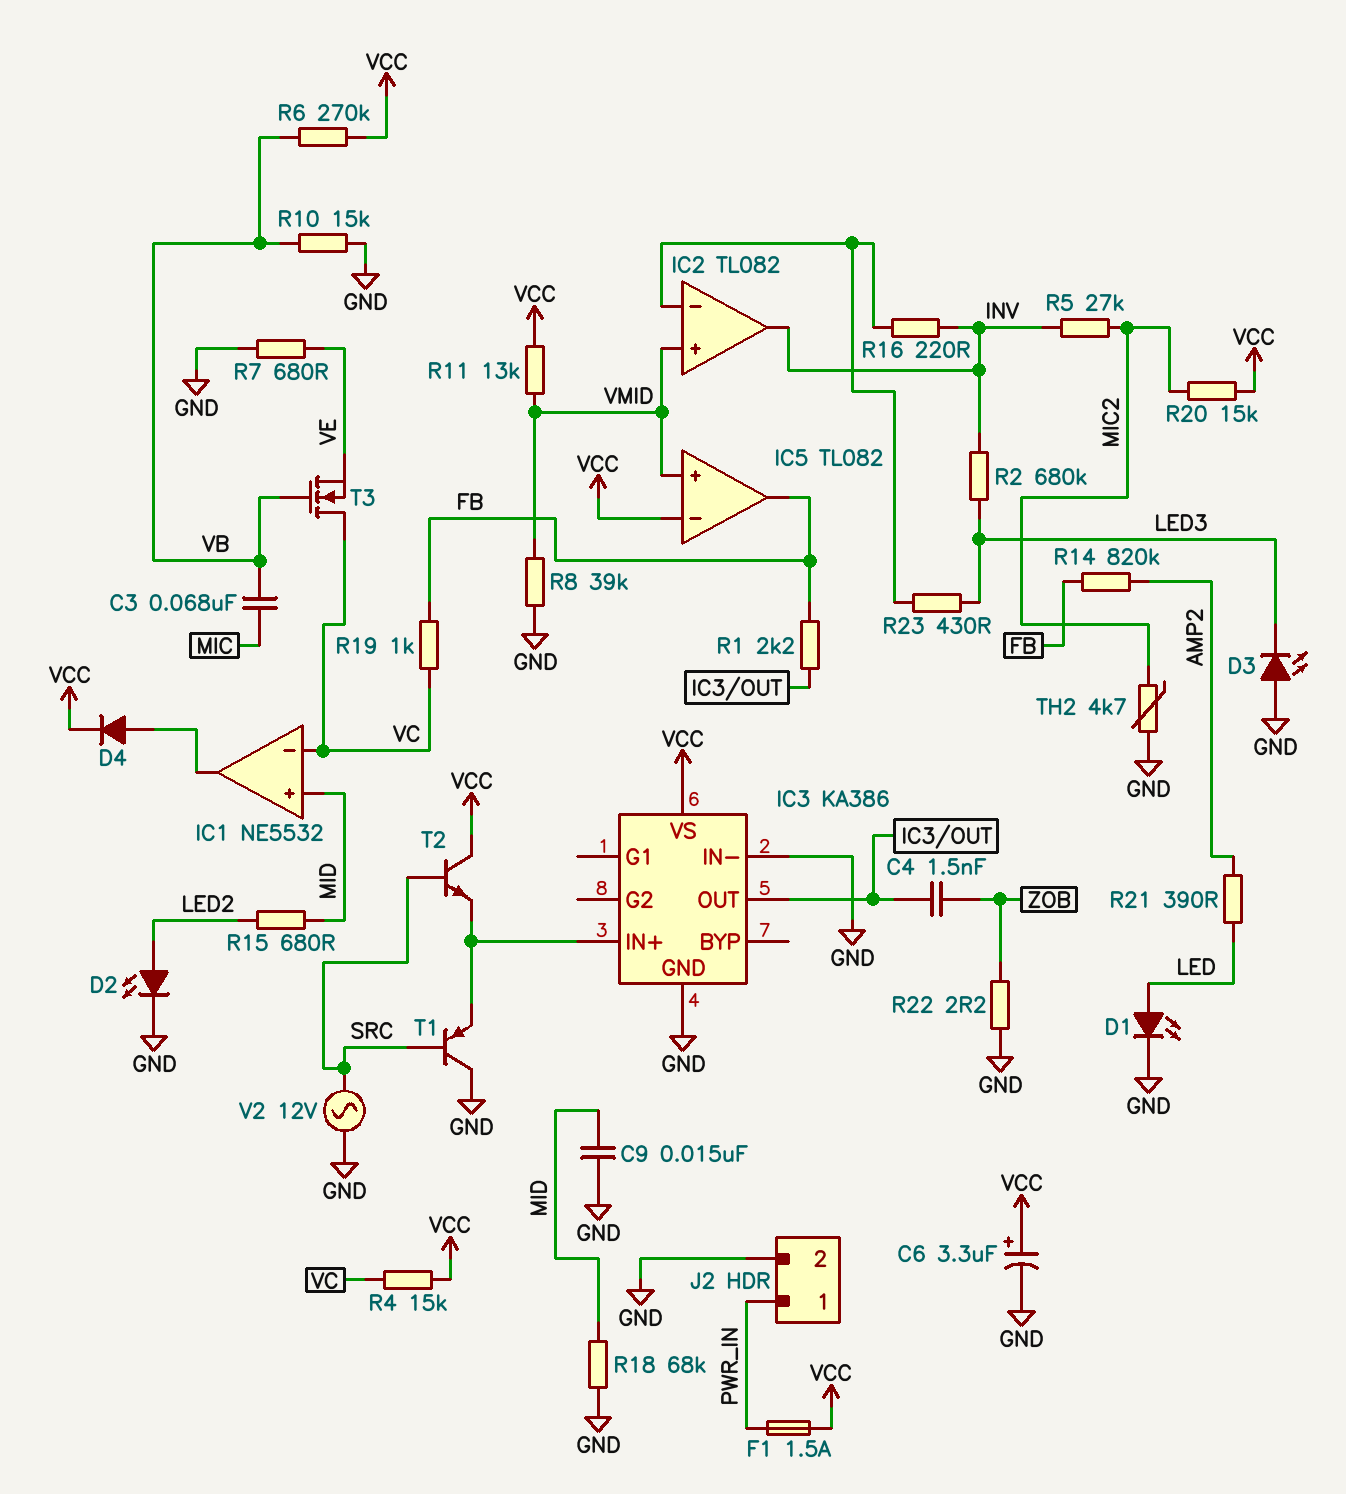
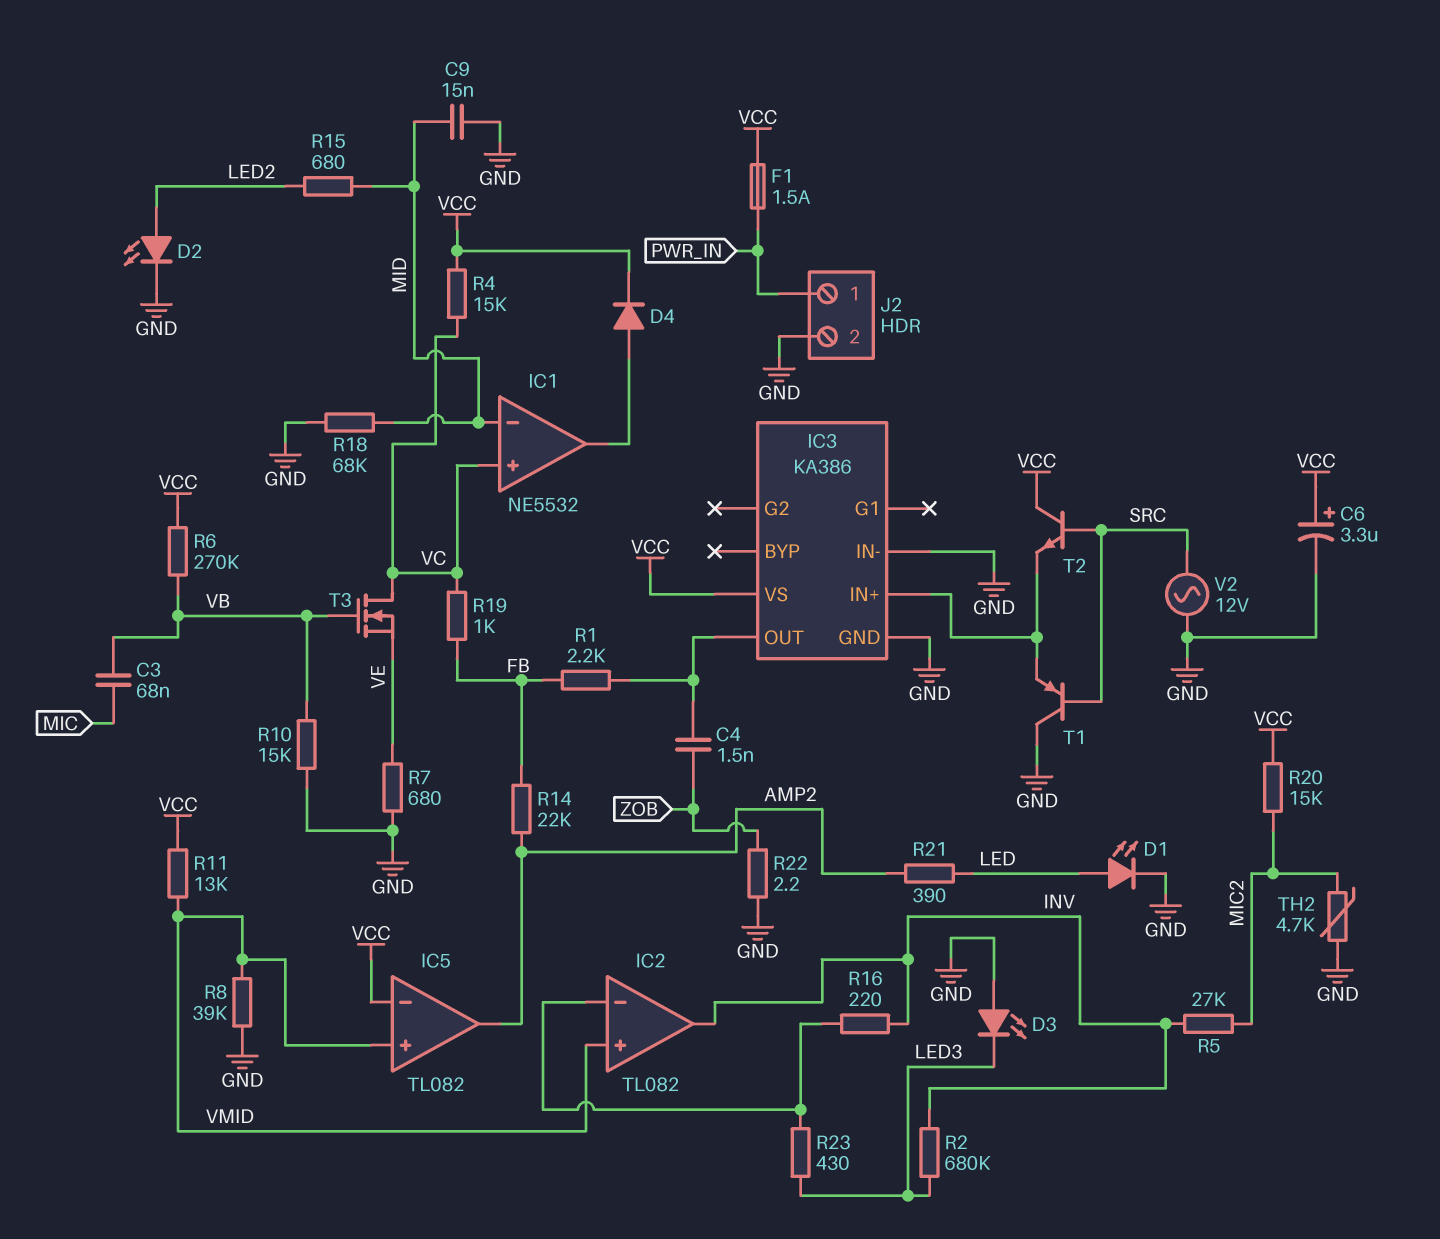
IC1 pin in+: MID -> VC
IC1 pin in-: VC -> MID
IC5 pin out: FB -> AMP2
R14: 820k (AMP2, FB) -> 22k (AMP2, FB)

